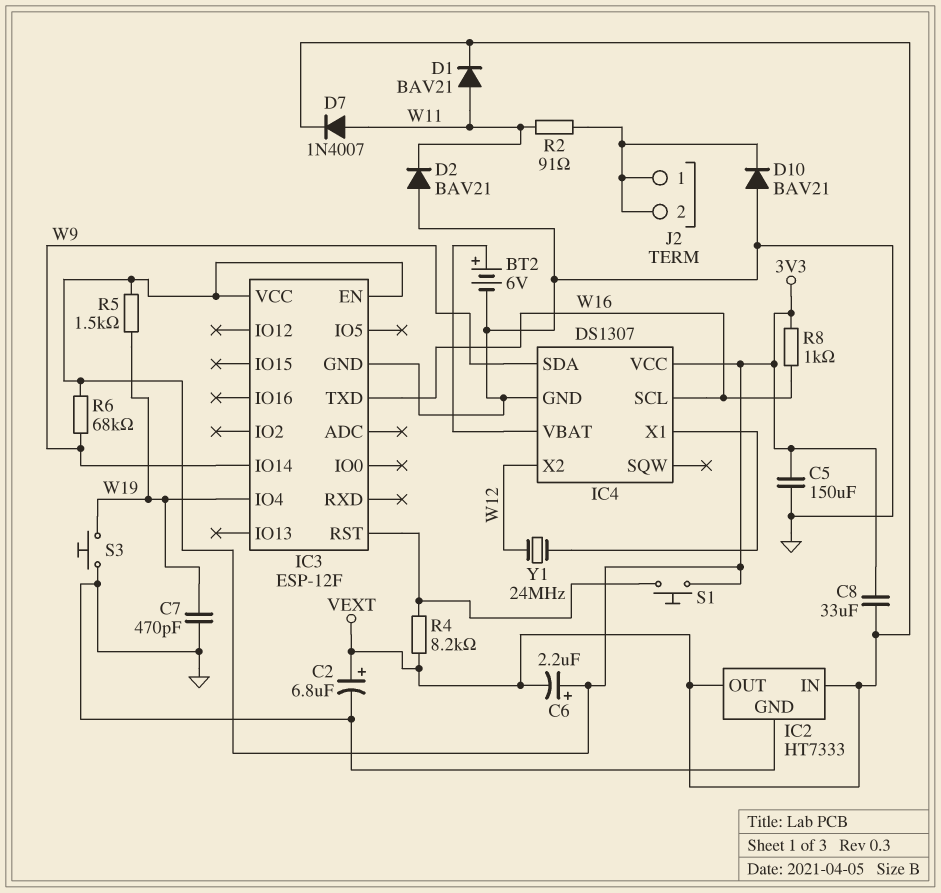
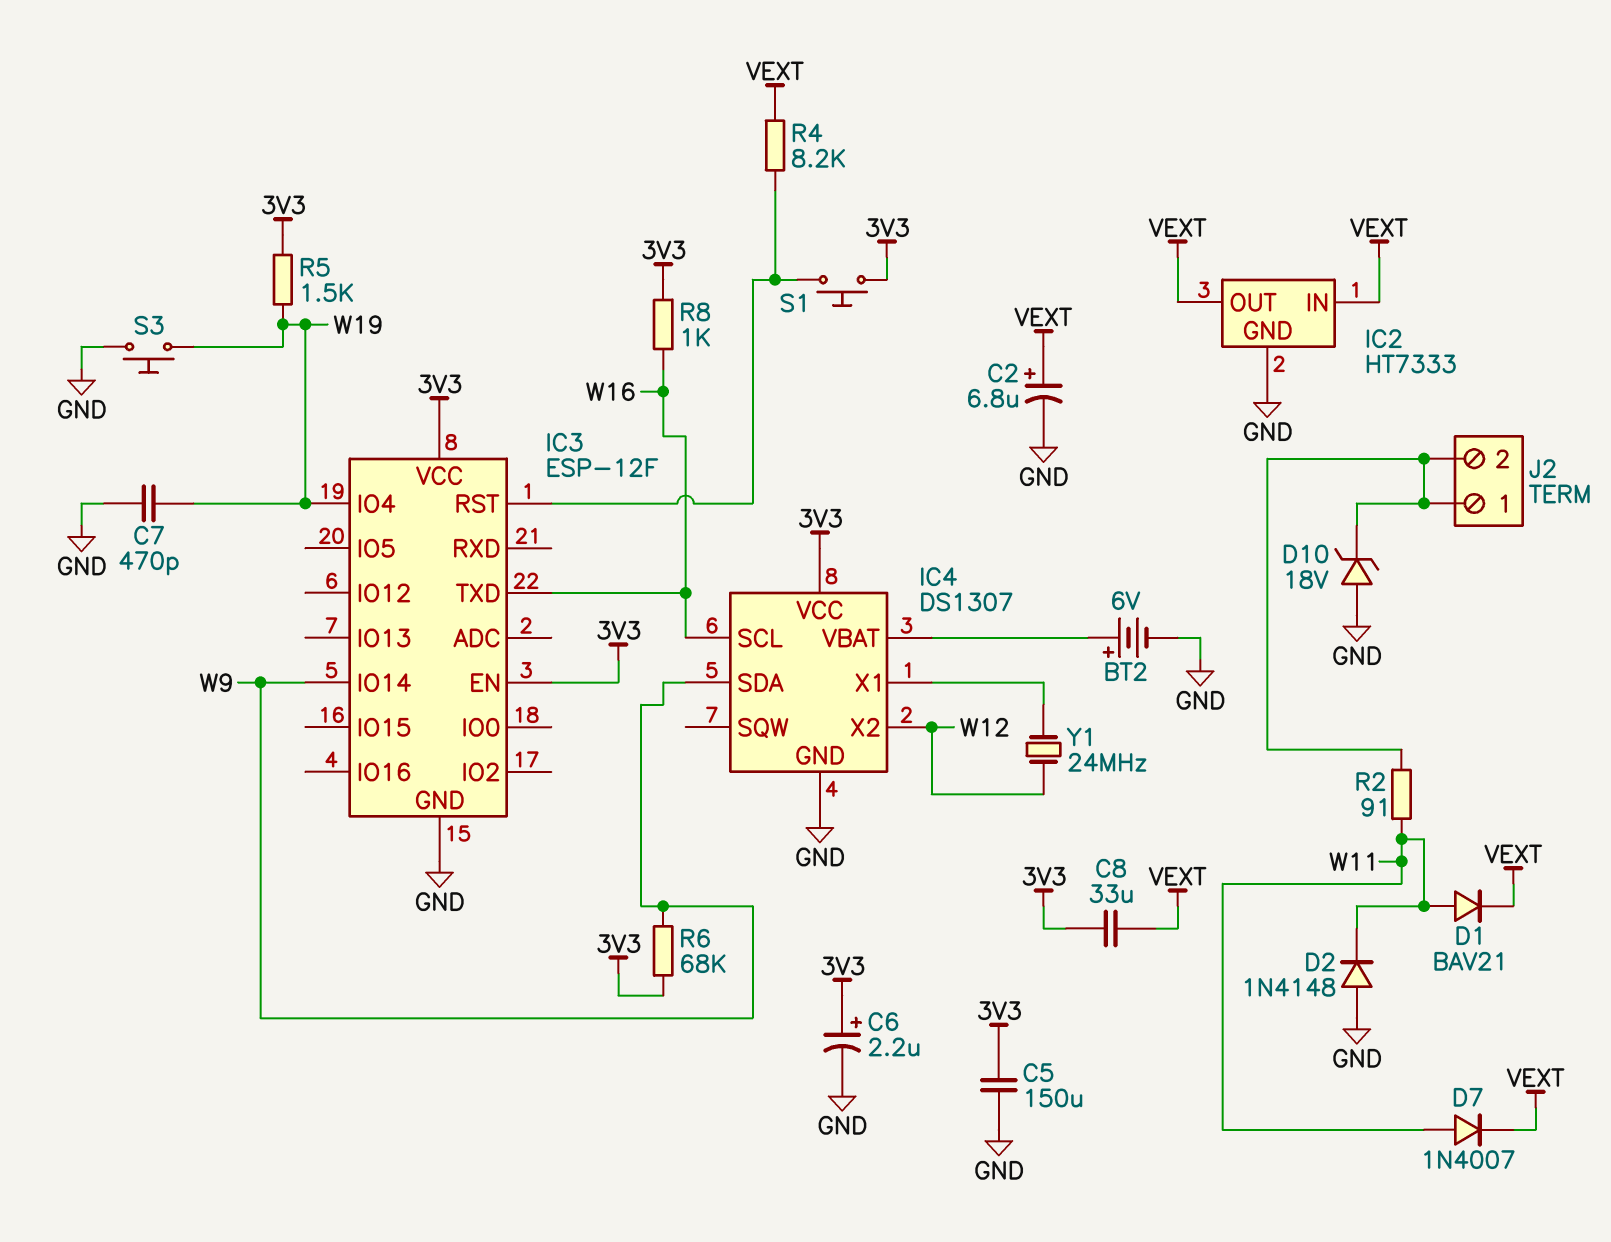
C6: 2.2uF (plus 3V3, minus VEXT) -> 2.2uF (plus 3V3, minus GND)
D2: diode BAV21 (A GND, K W11) -> diode 1N4148 (A GND, K W11)
D10: diode BAV21 (A GND, K J2/1) -> zener 18V (A GND, K J2/1)

